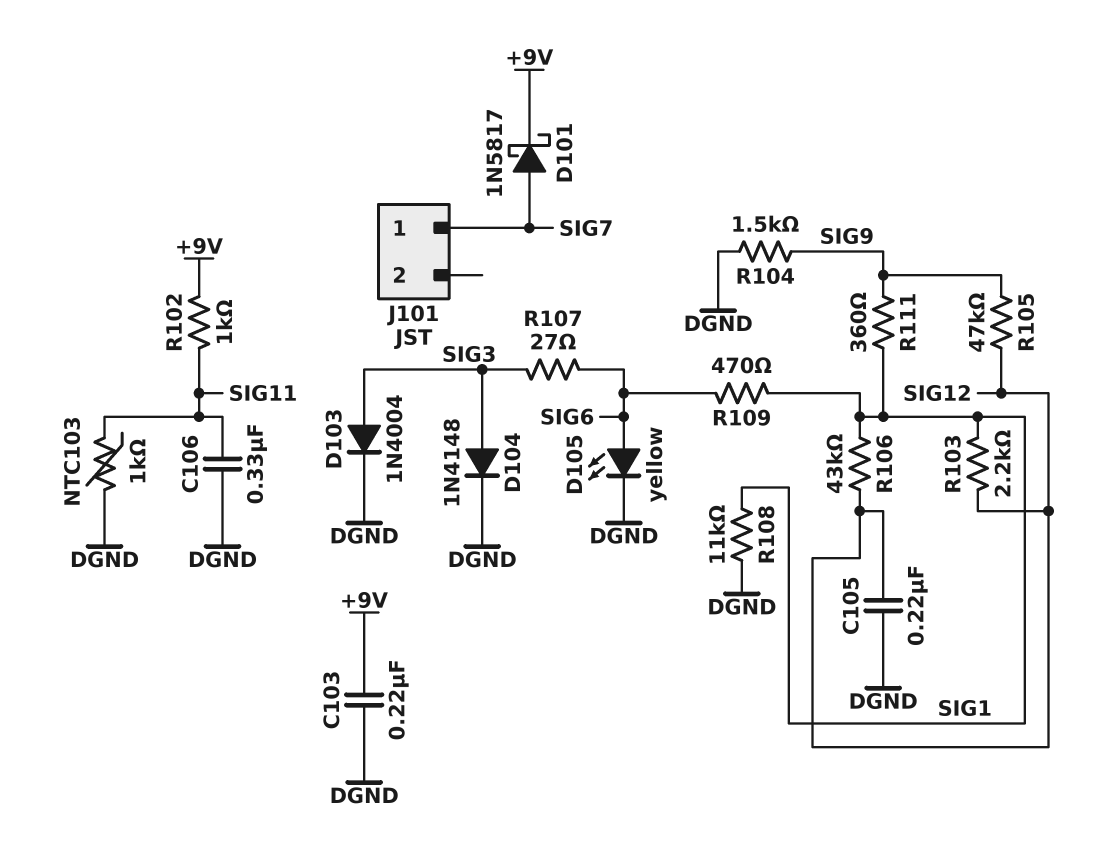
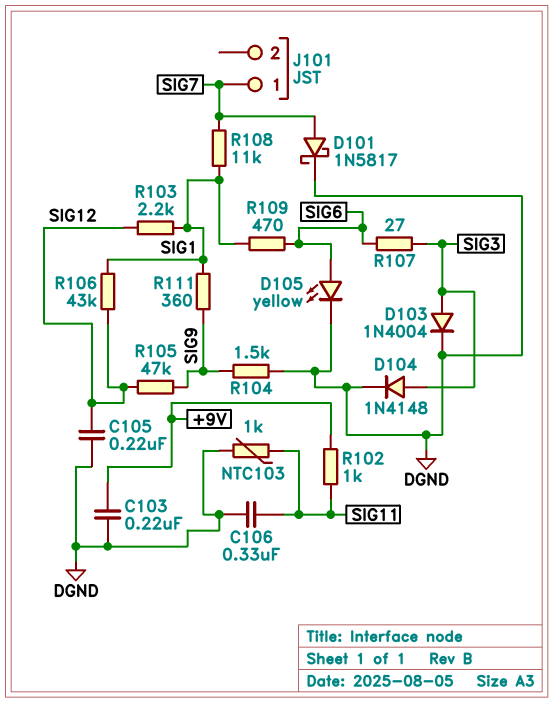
D101: schottky 1N5817 (A SIG7, K +9V) -> schottky 1N5817 (A SIG7, K DGND)
R108: 11k (DGND, SIG1) -> 11k (SIG1, SIG7)

